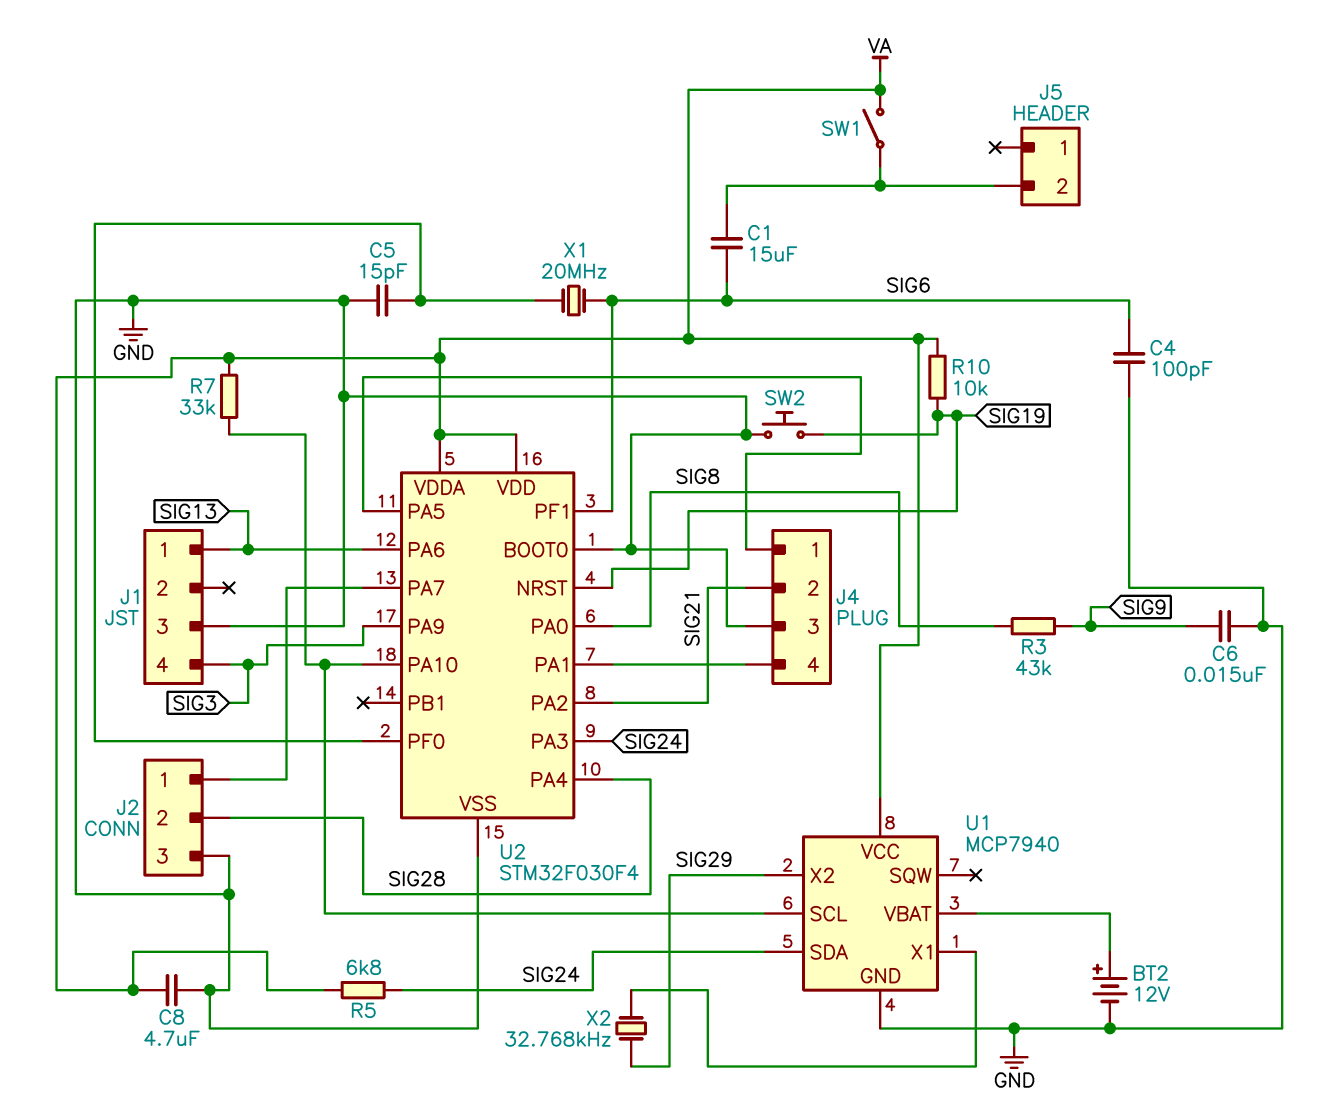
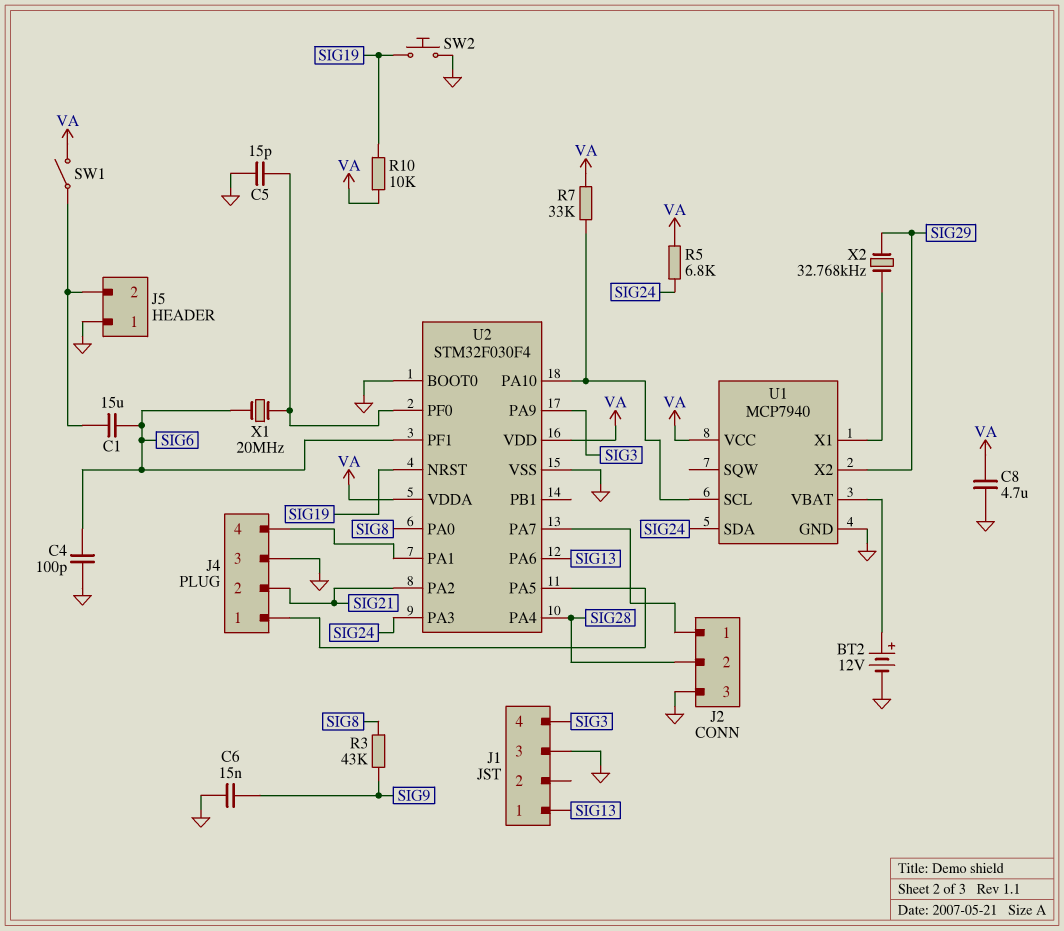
J5 pin 1: none -> GND

